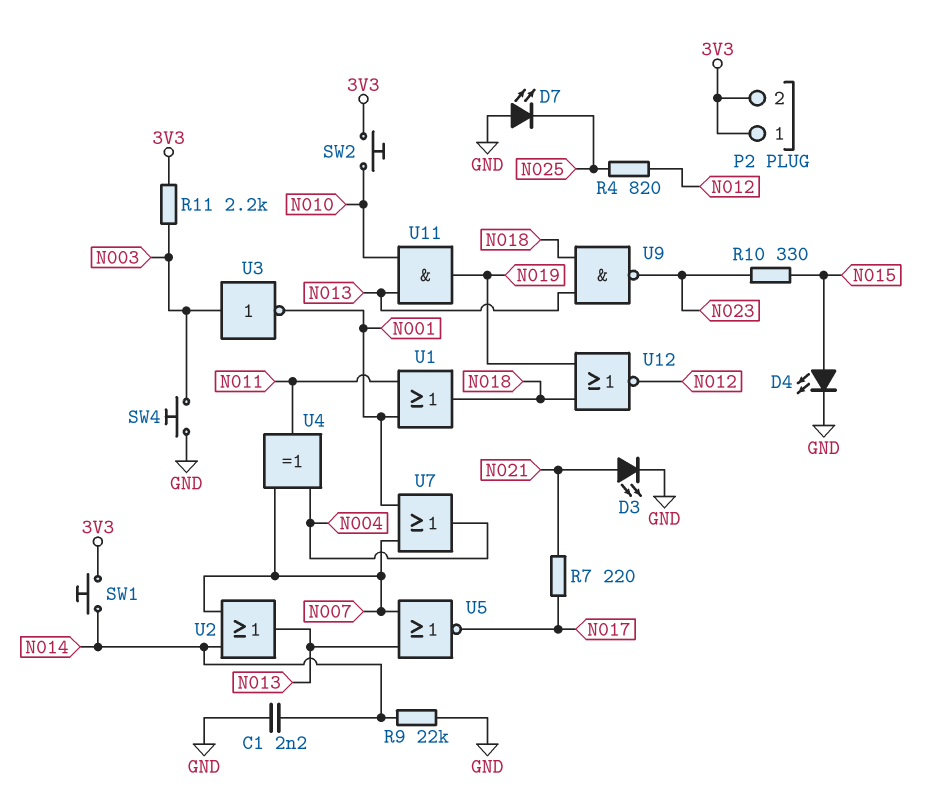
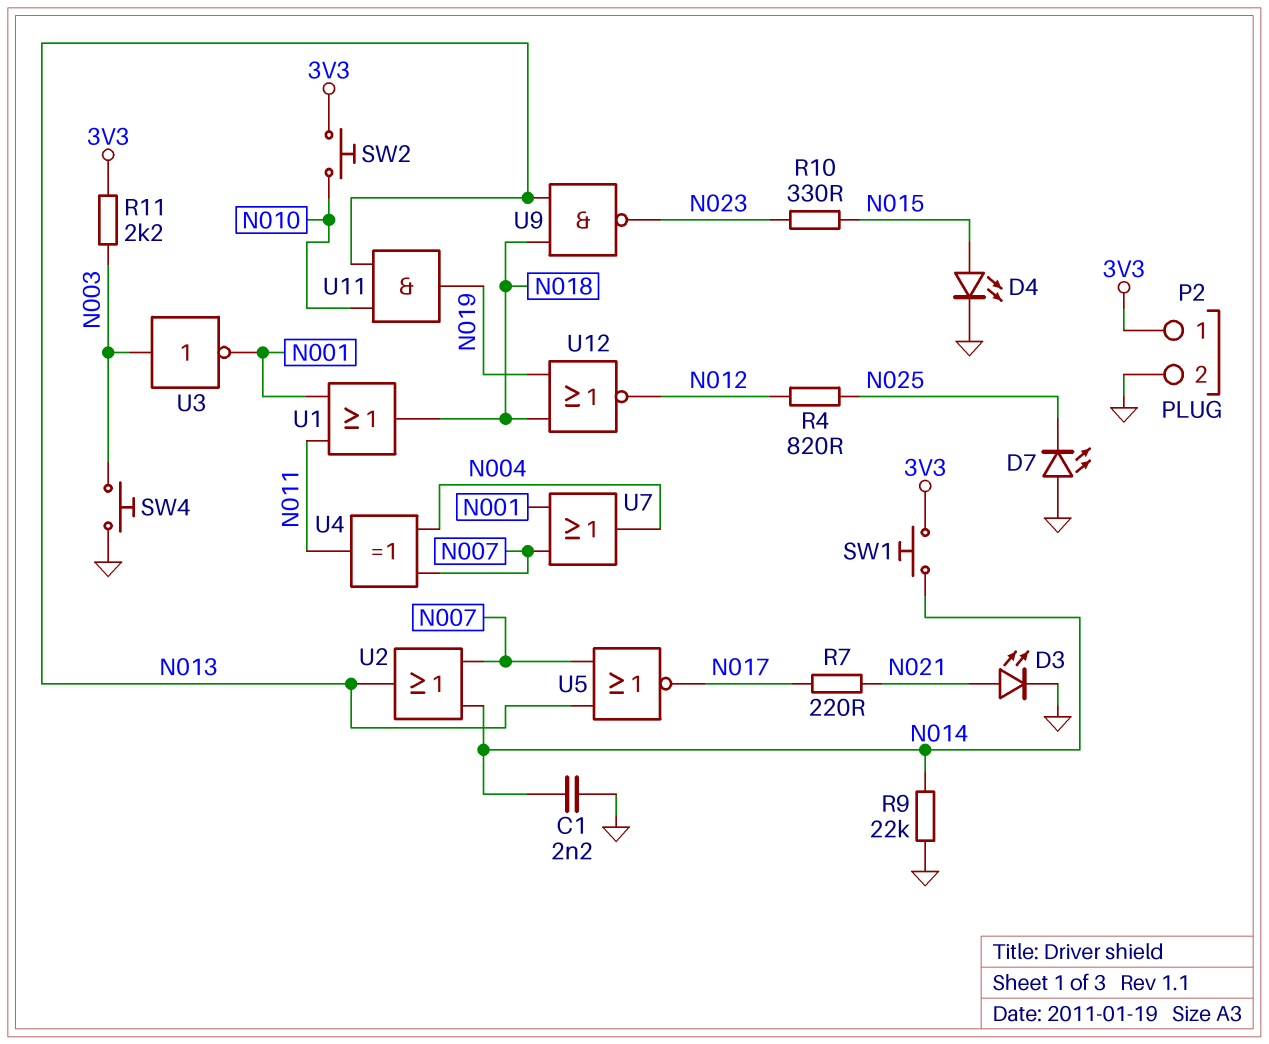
P2 pin 2: 3V3 -> GND

